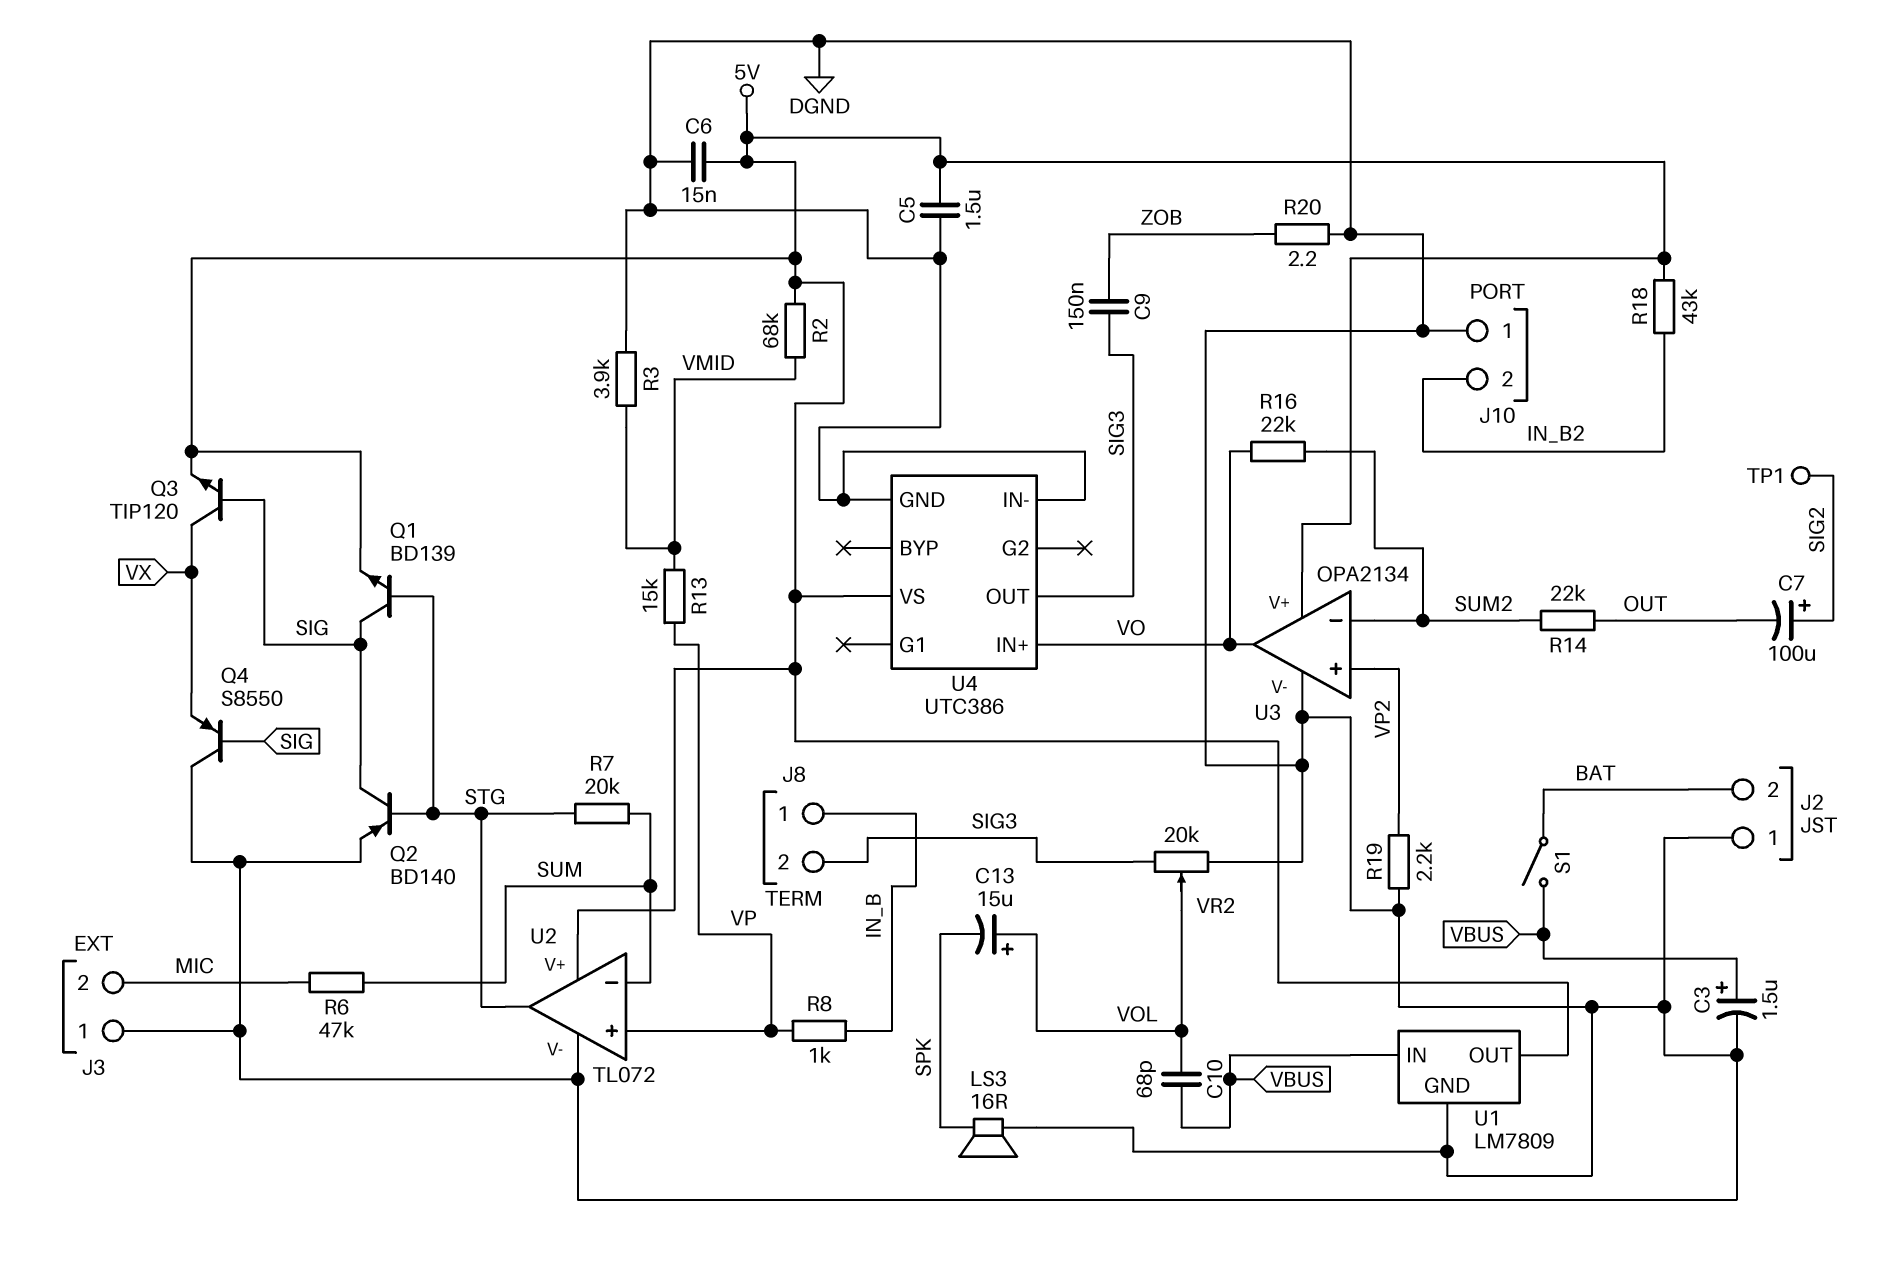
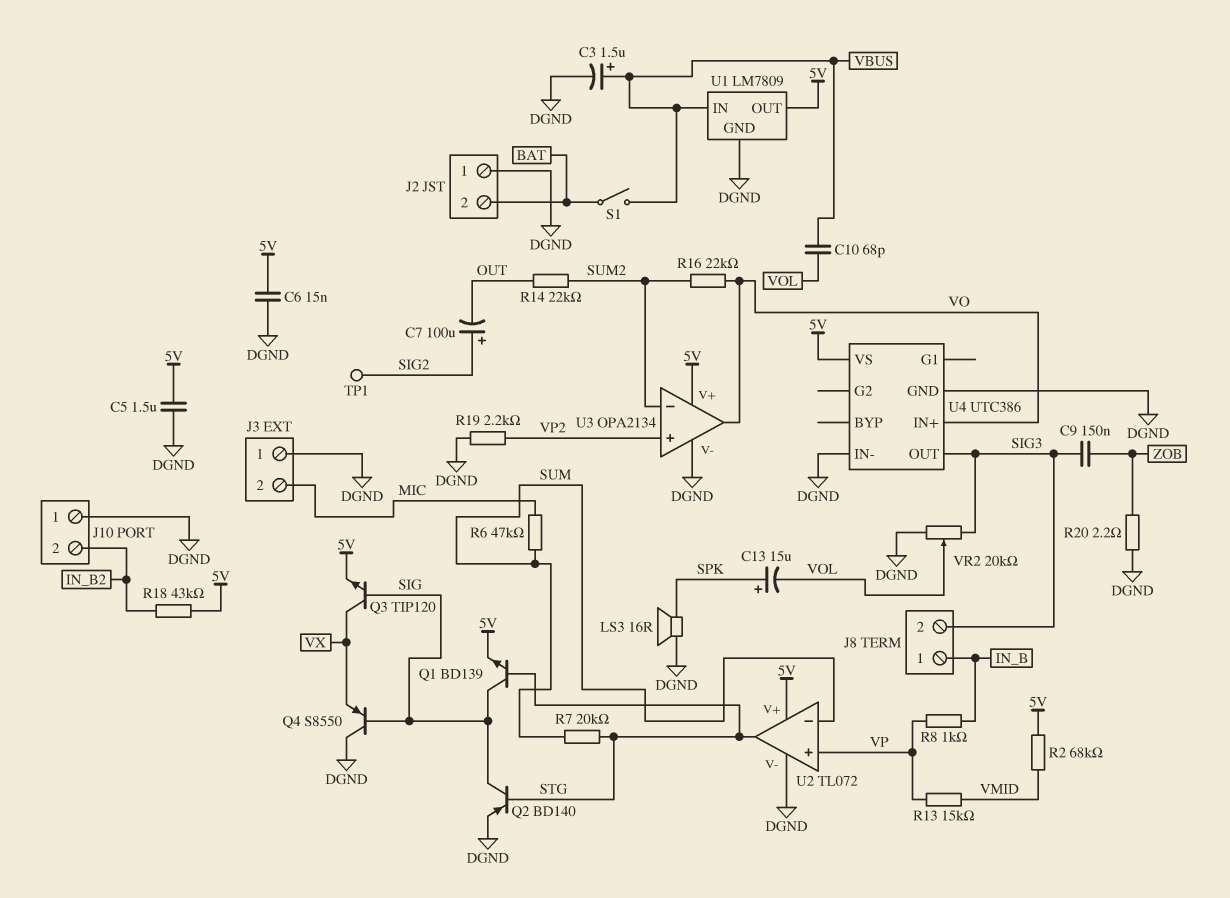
C13: 15uF (plus VOL, minus SPK) -> 15uF (plus SPK, minus VOL)
R3: 3.9k (DGND, VMID) -> none

